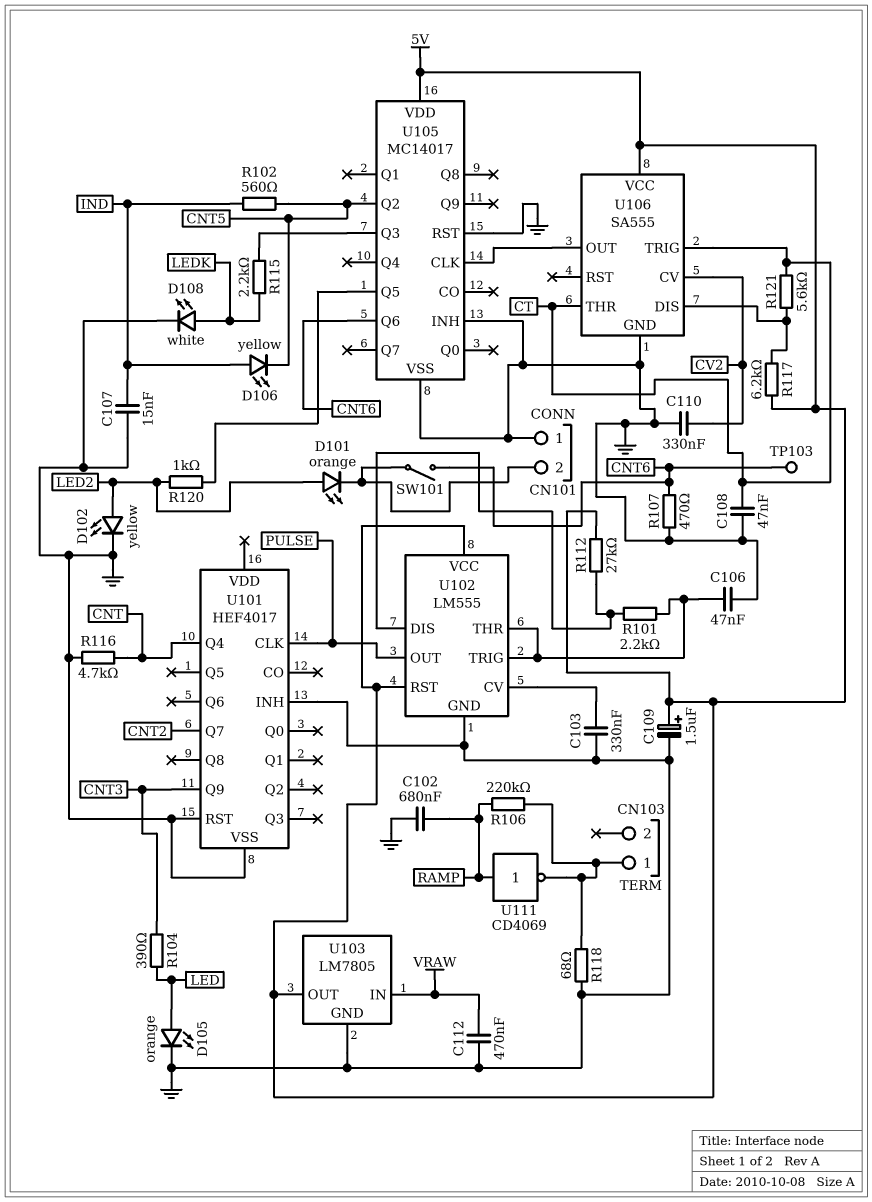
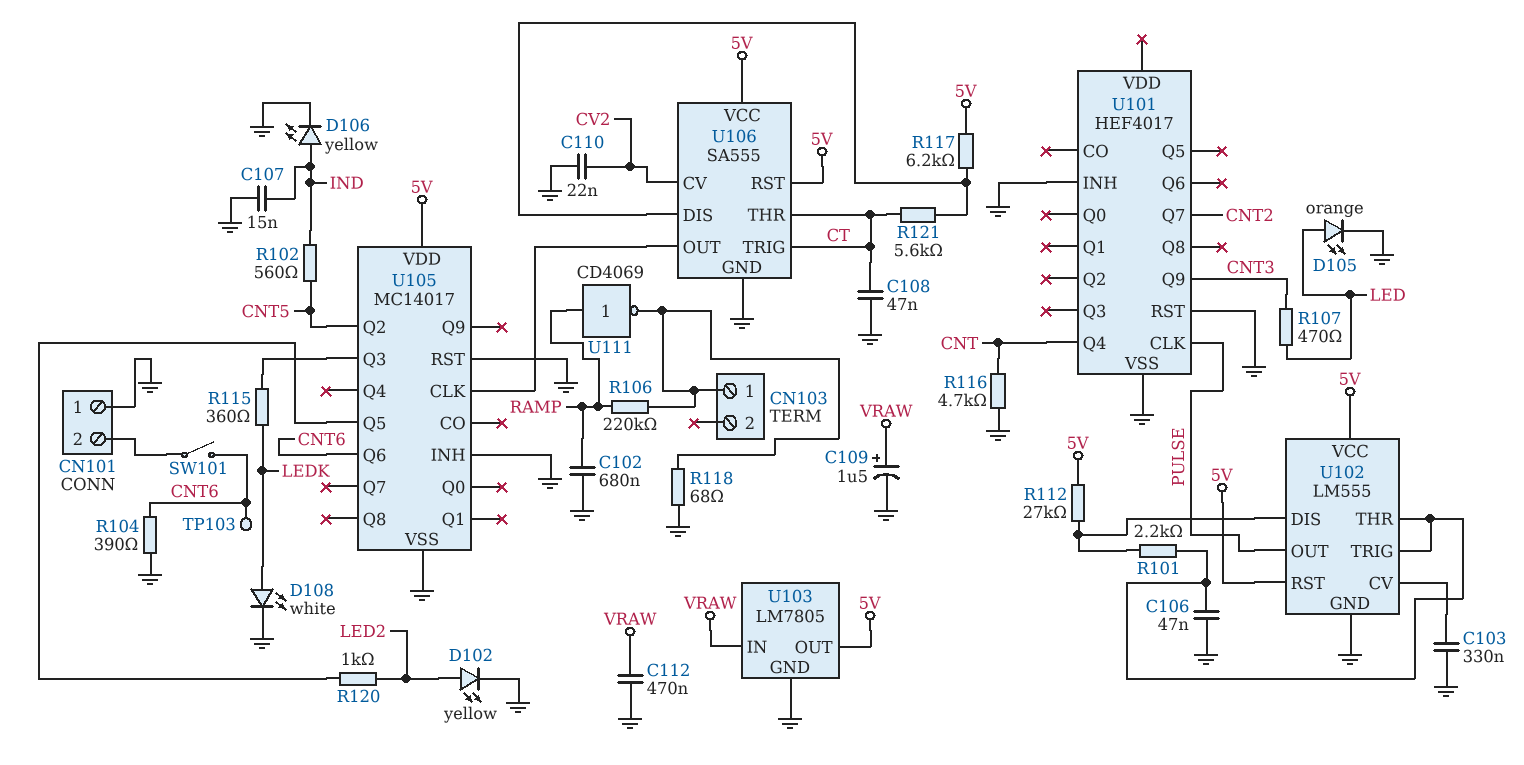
C109: 1.5uF (plus 5V, minus GND) -> 1.5uF (plus VRAW, minus GND)
C110: 330nF (CV2, GND) -> 22nF (CV2, GND)
D101: LED orange (A LED2, K CN101/2) -> none
D106: LED yellow (A IND, K CNT5) -> LED yellow (A IND, K GND)
R104: 390 (CNT3, LED) -> 390 (CNT6, GND)
R107: 470 (CNT6, GND) -> 470 (CNT3, LED)
R115: 2.2k (LEDK, U105/Q3) -> 360 (LEDK, U105/Q3)
U106 pin RST: none -> 5V

